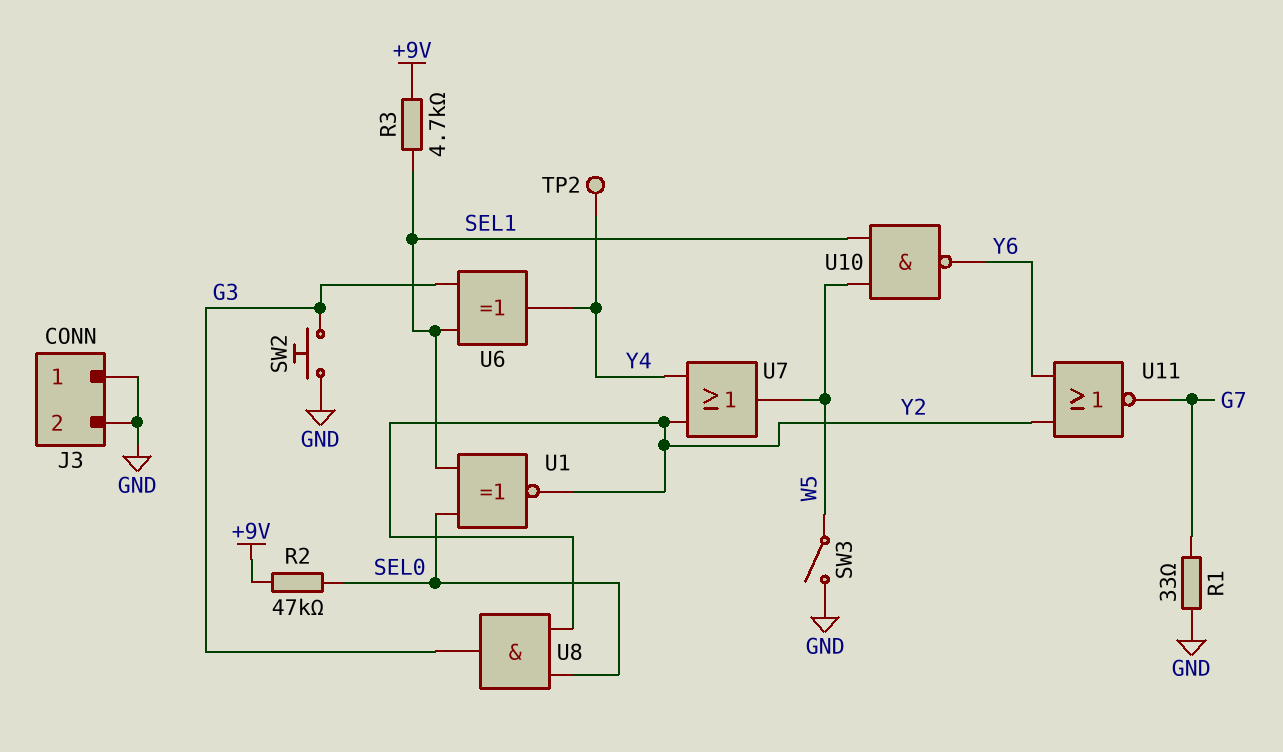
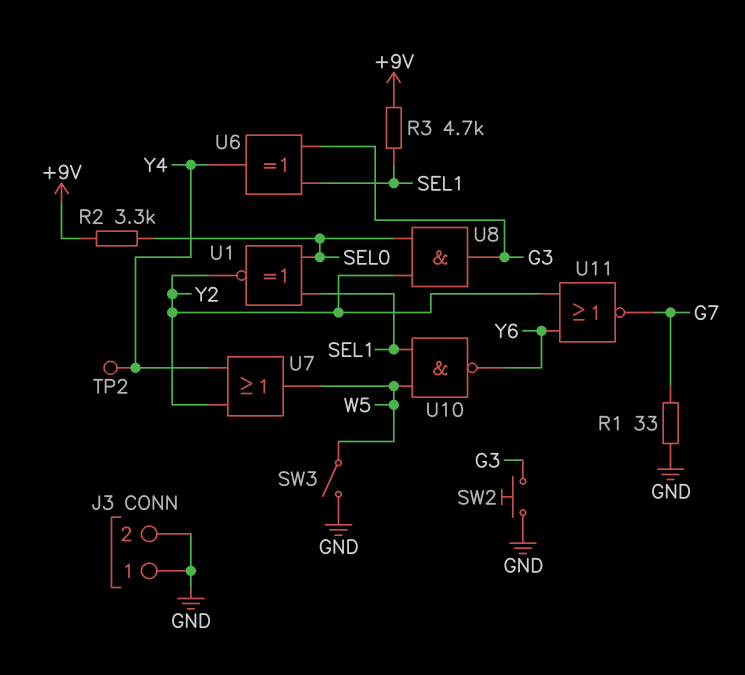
R2: 47k (+9V, SEL0) -> 3.3k (+9V, SEL0)

